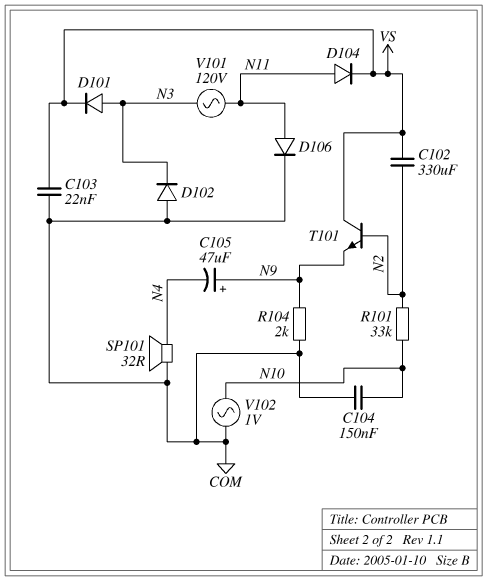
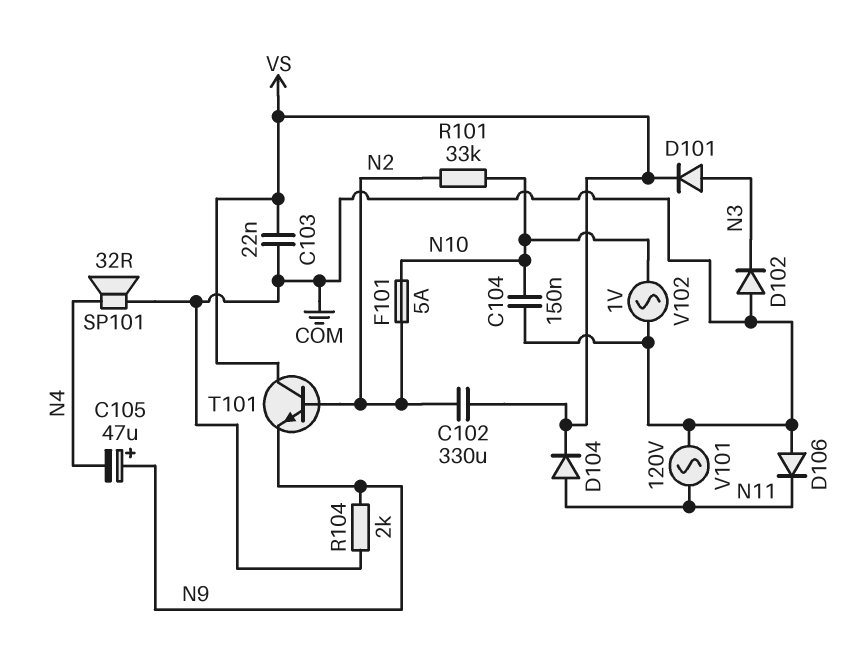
D106: diode (A N11, K COM) -> diode (A COM, K N11)
F101: none -> 5A (N2, N10)
V101: AC 120V (N3, N11) -> AC 120V (COM, N11)

